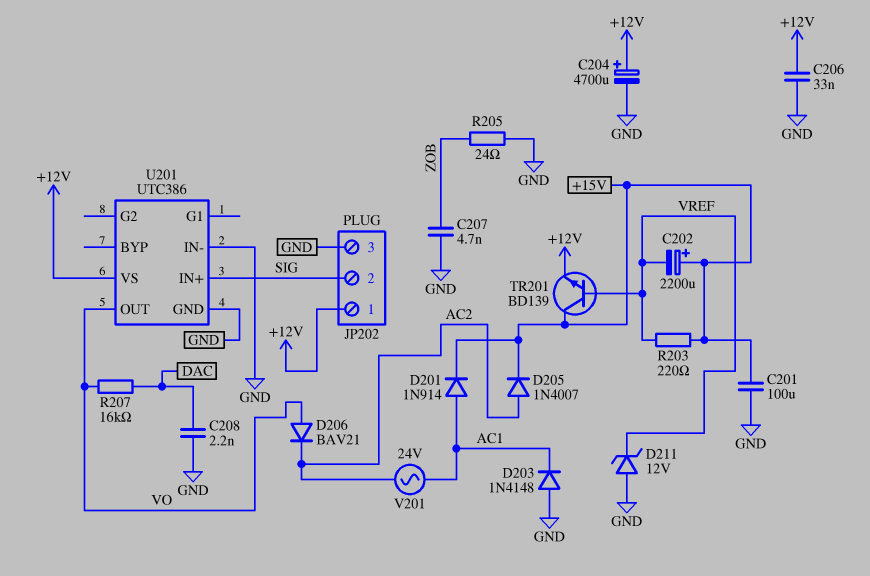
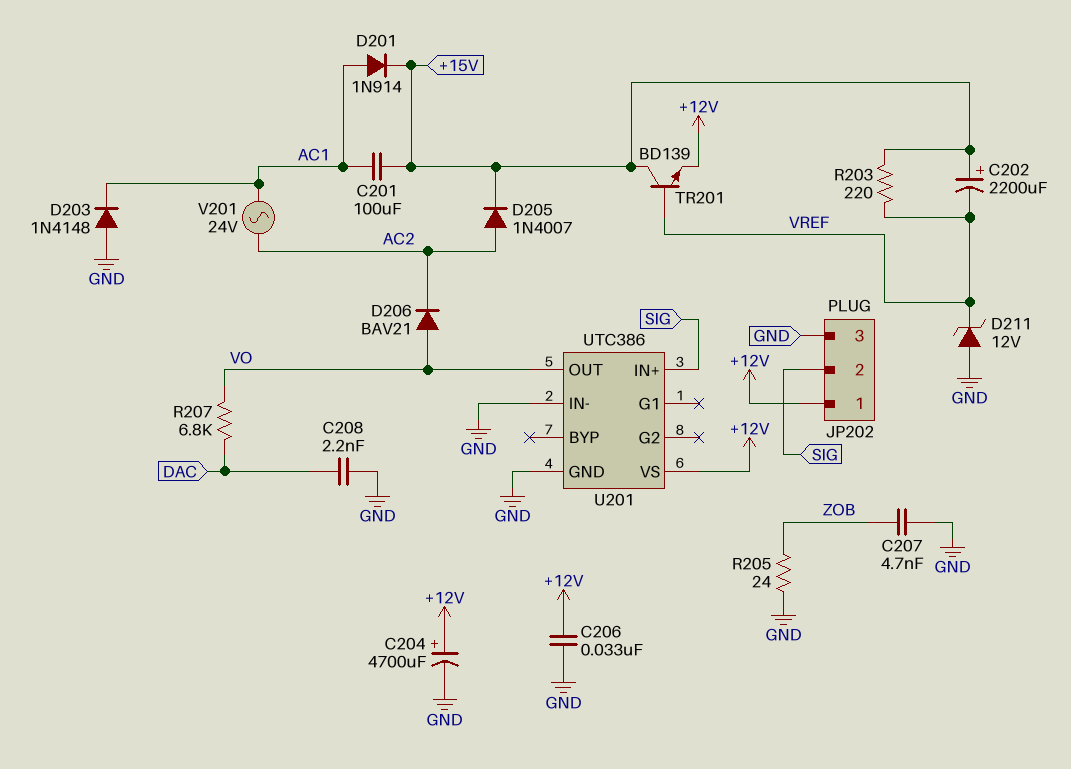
C201: 100uF (+15V, GND) -> 100uF (+15V, AC1)
R207: 16k (DAC, VO) -> 6.8k (DAC, VO)

